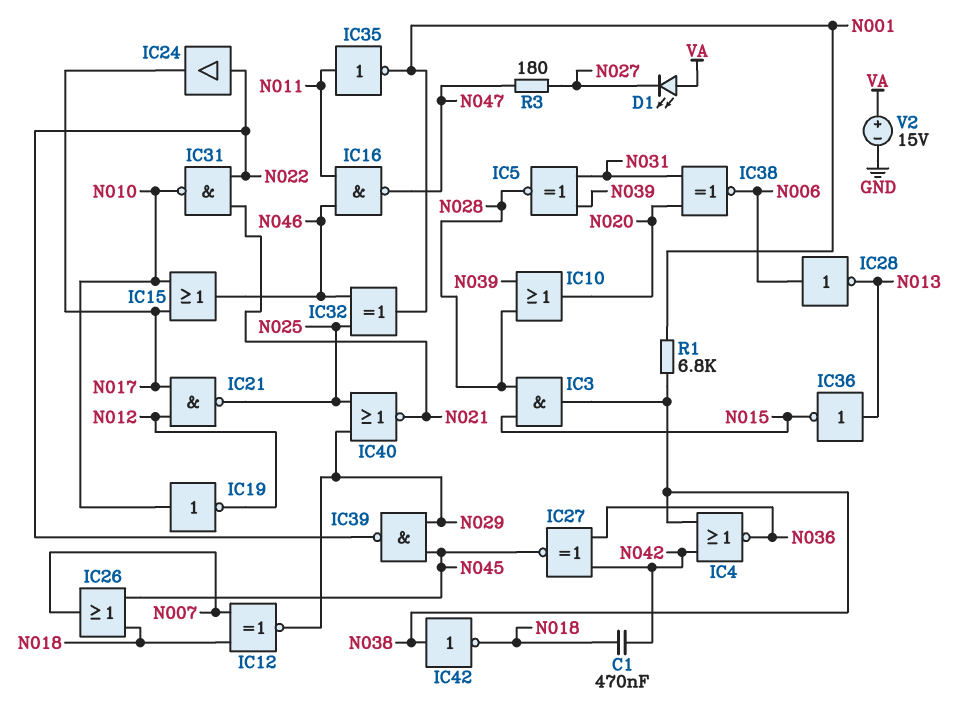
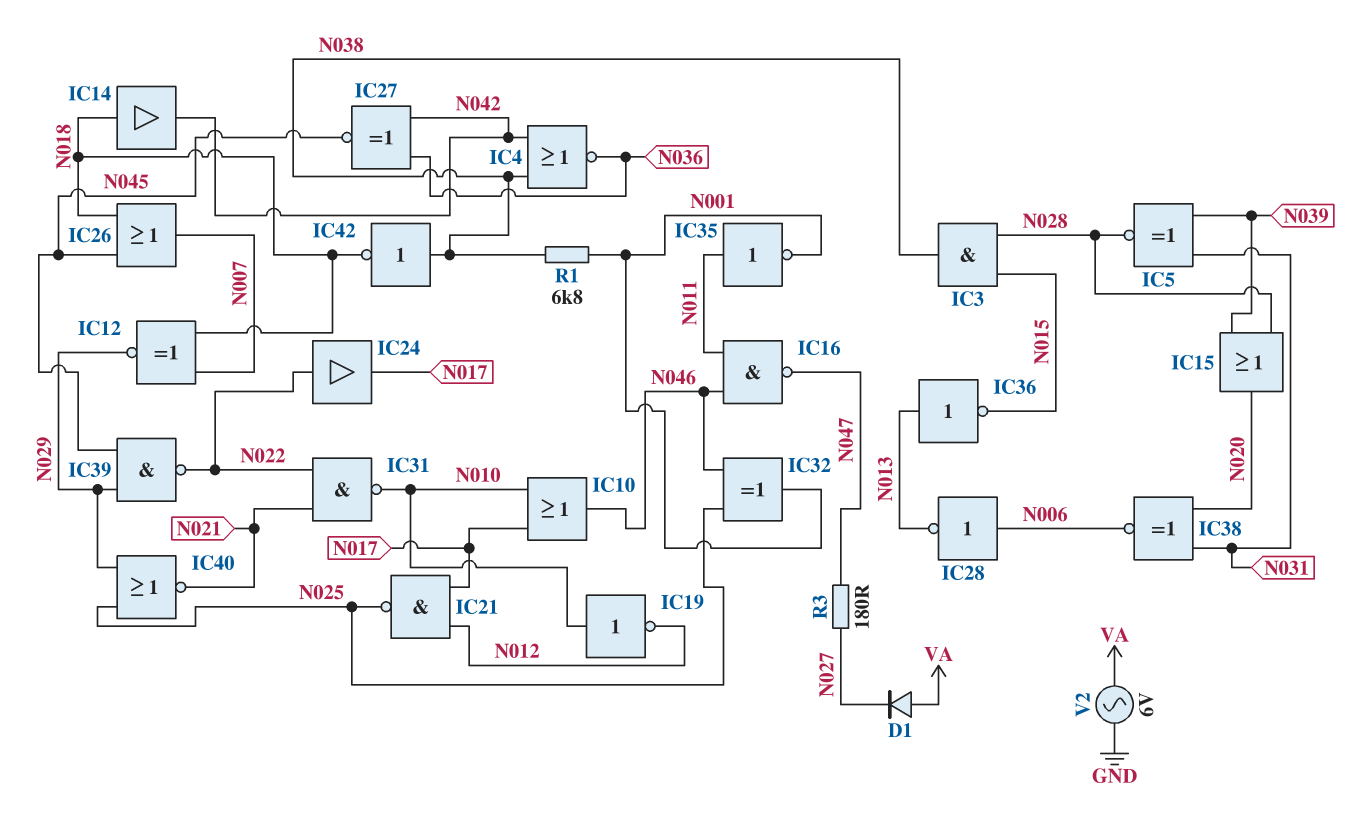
C1: 470nF (N018, N042) -> none
D1: LED (A VA, K N027) -> diode (A VA, K N027)
IC10: OR (in N028, in N039, out N020) -> OR (in N010, in N017, out N046)
IC14: none -> buffer (in N018, out N042)
IC15: OR (in N010, in N017, out N046) -> OR (in N028, in N039, out N020)
V2: 15V (plus VA, minus GND) -> AC 6V (GND, VA)

